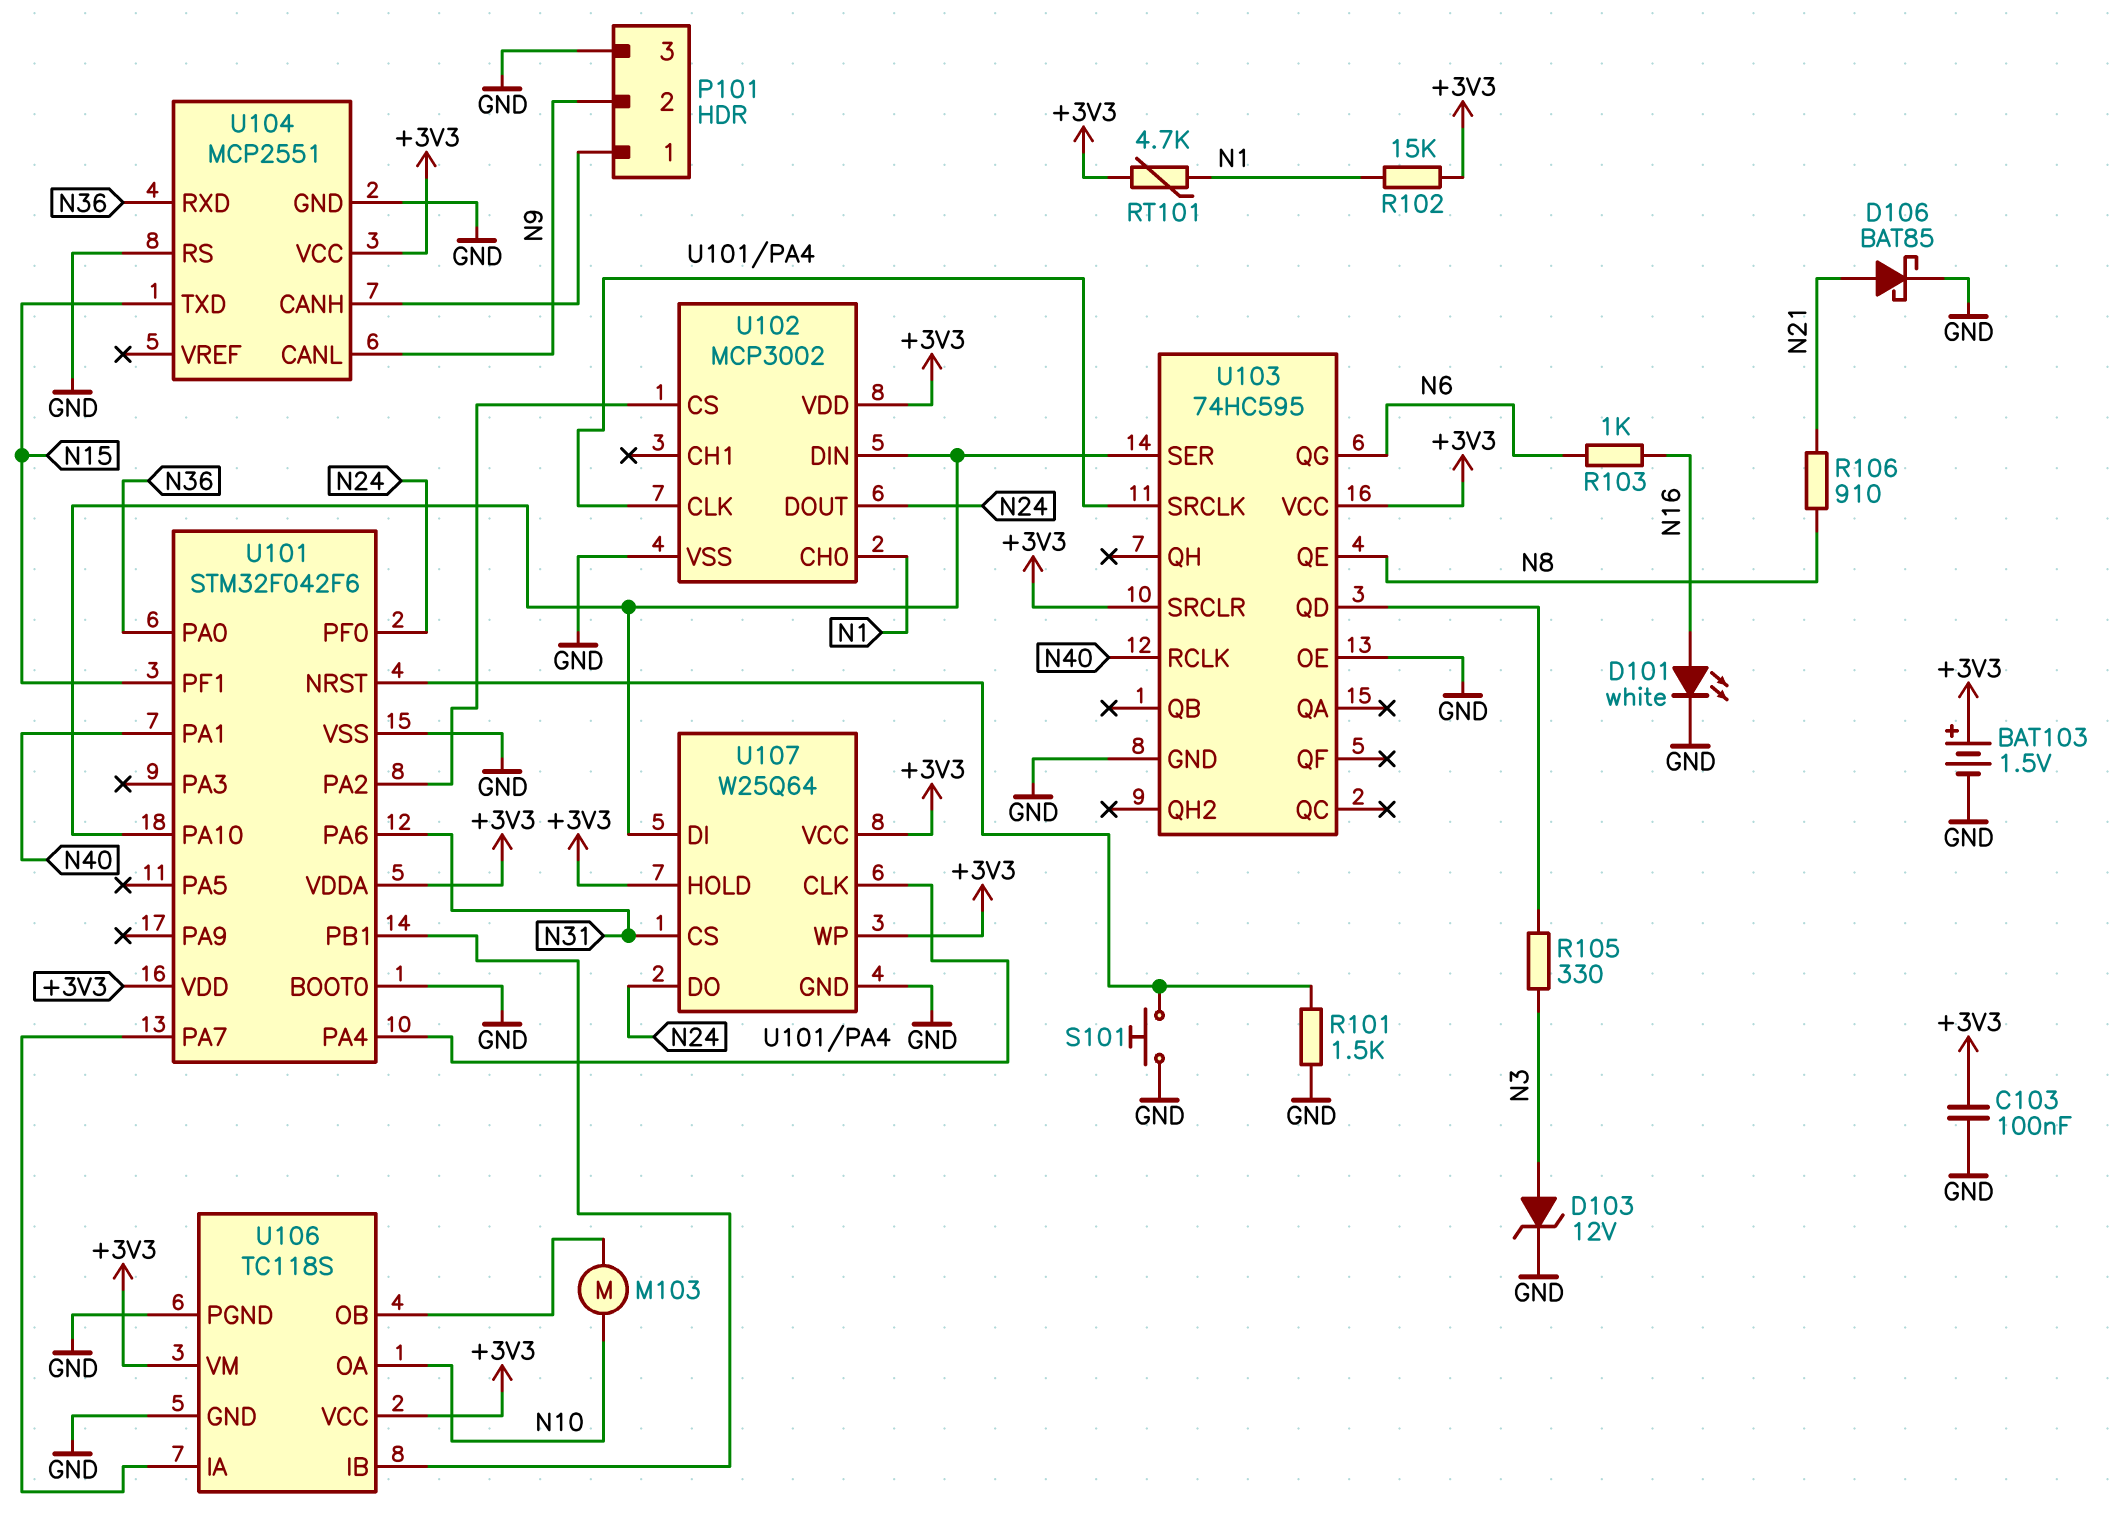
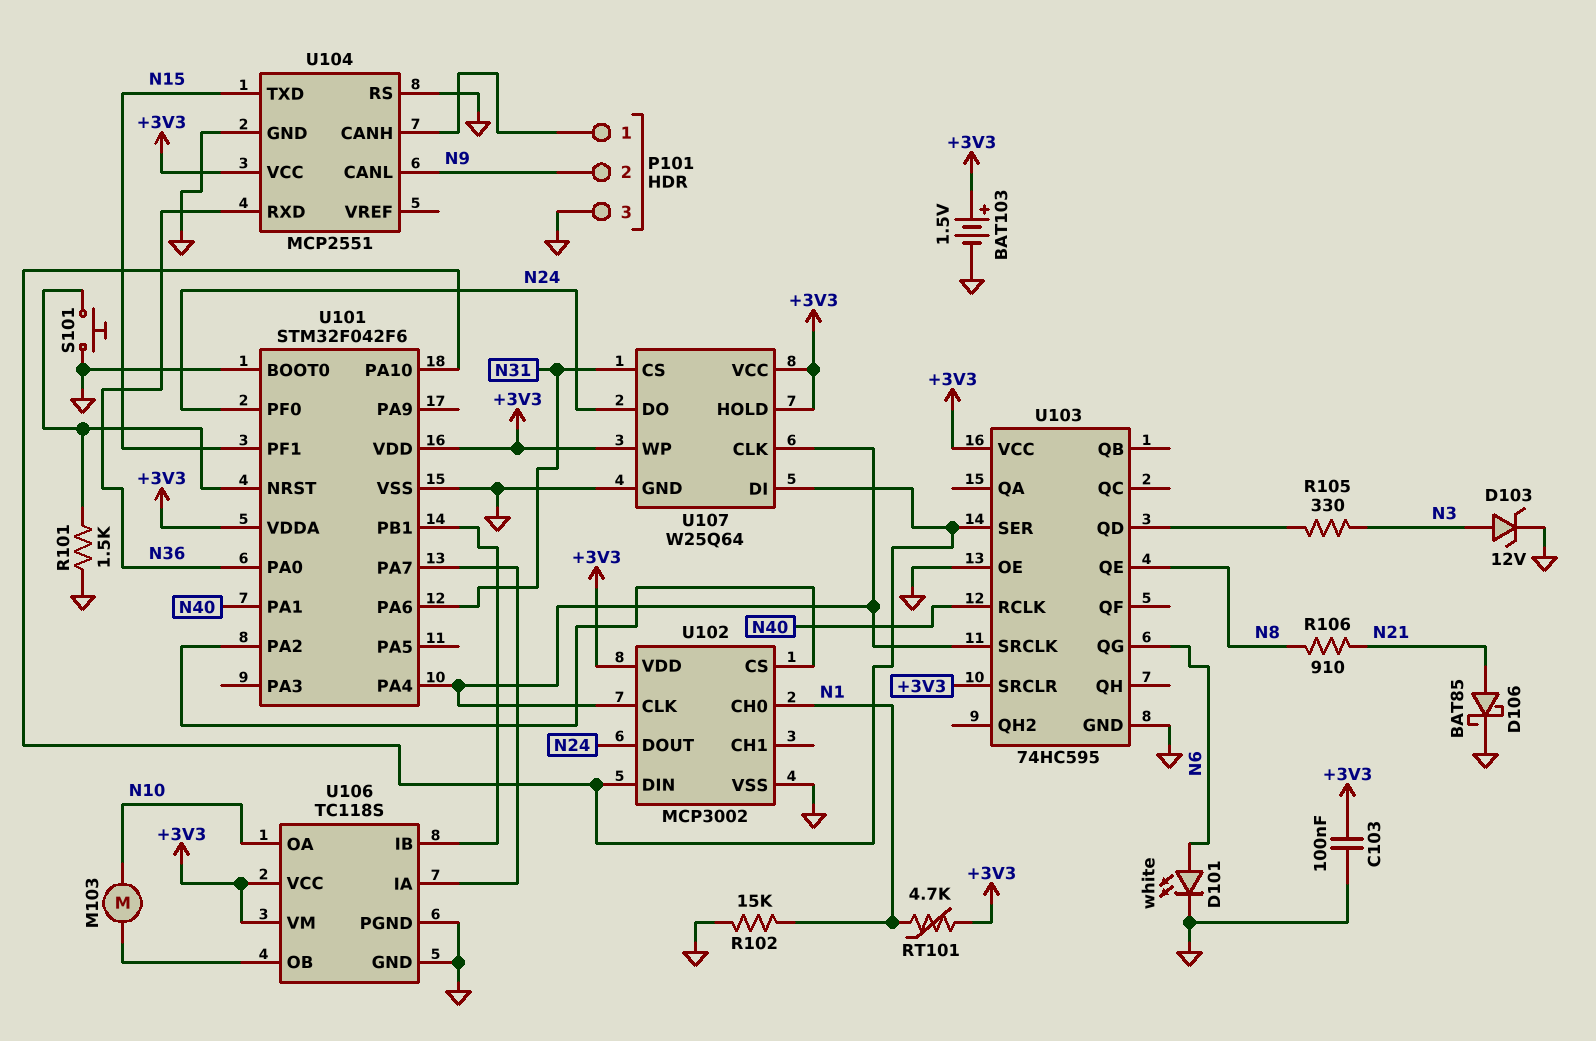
D101: LED white (A N16, K GND) -> LED white (A N6, K GND)
R102: 15k (+3V3, N1) -> 15k (GND, N1)
R103: 1k (N6, N16) -> none

